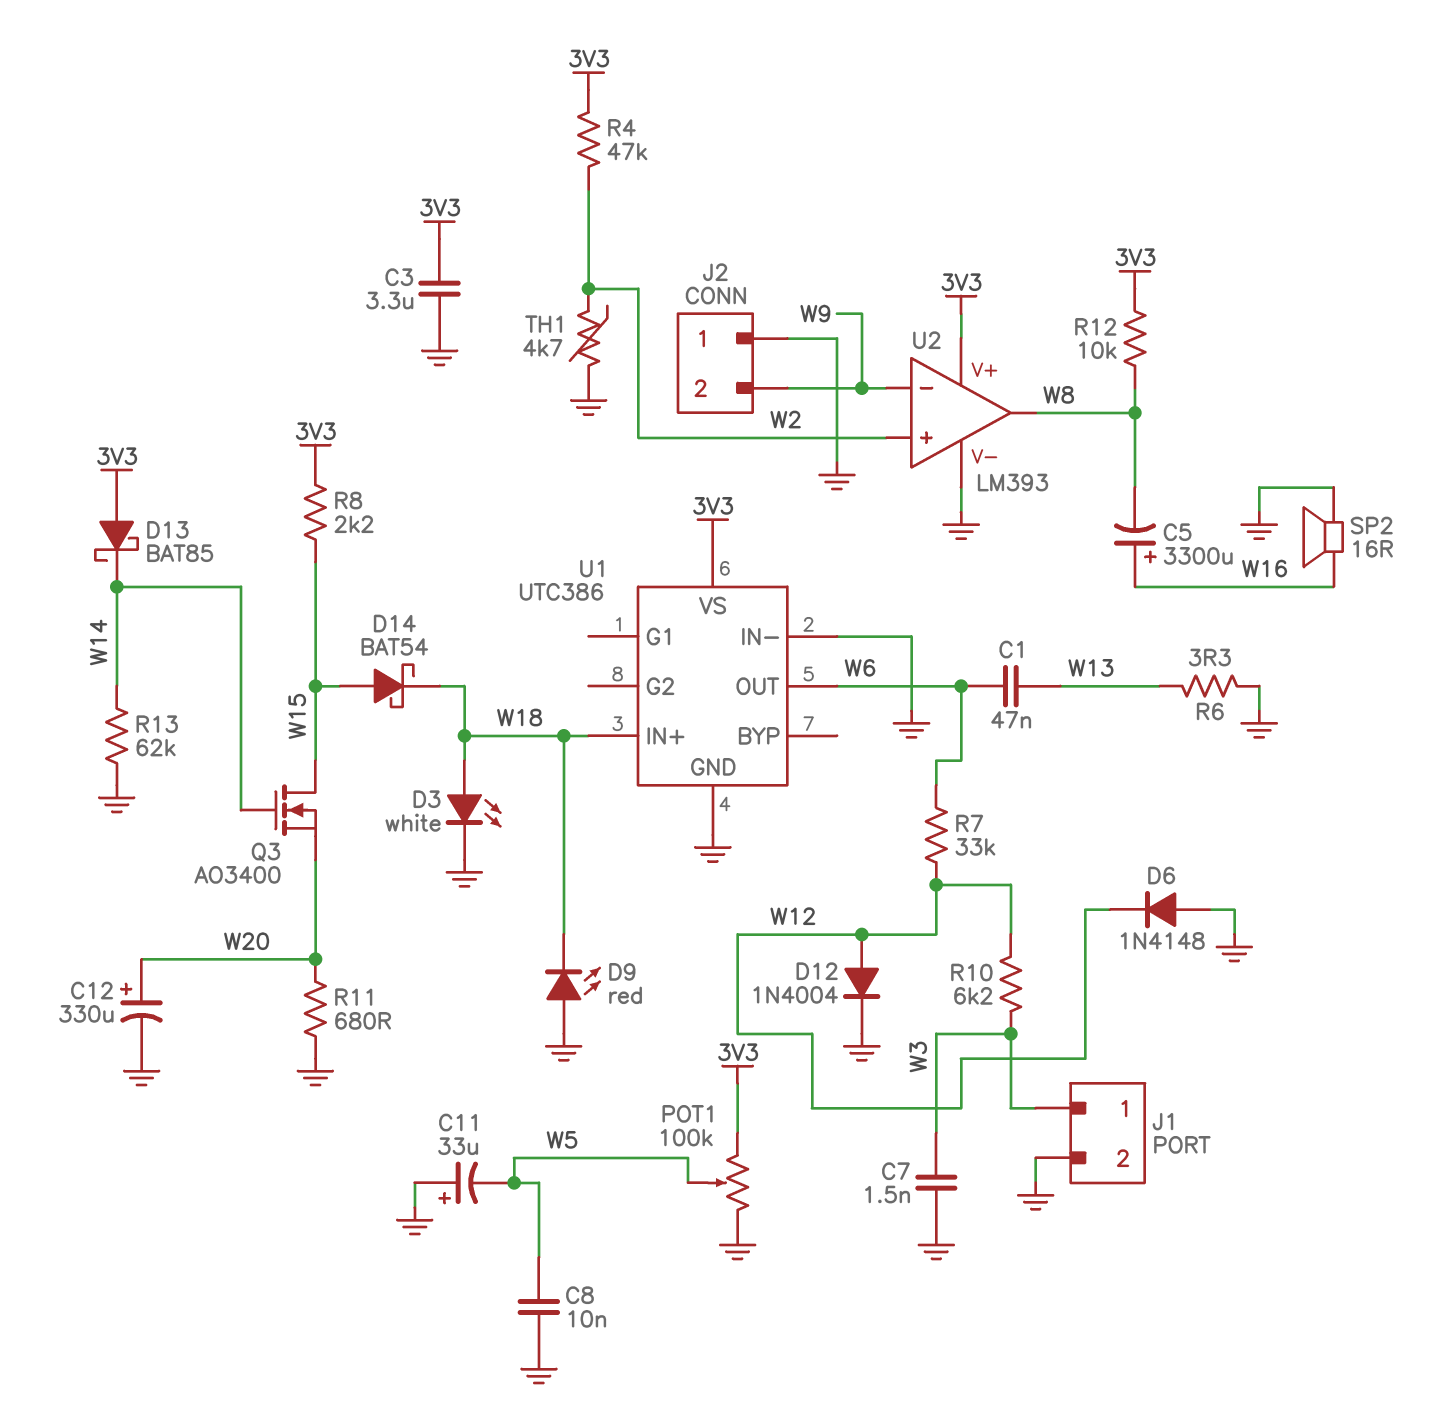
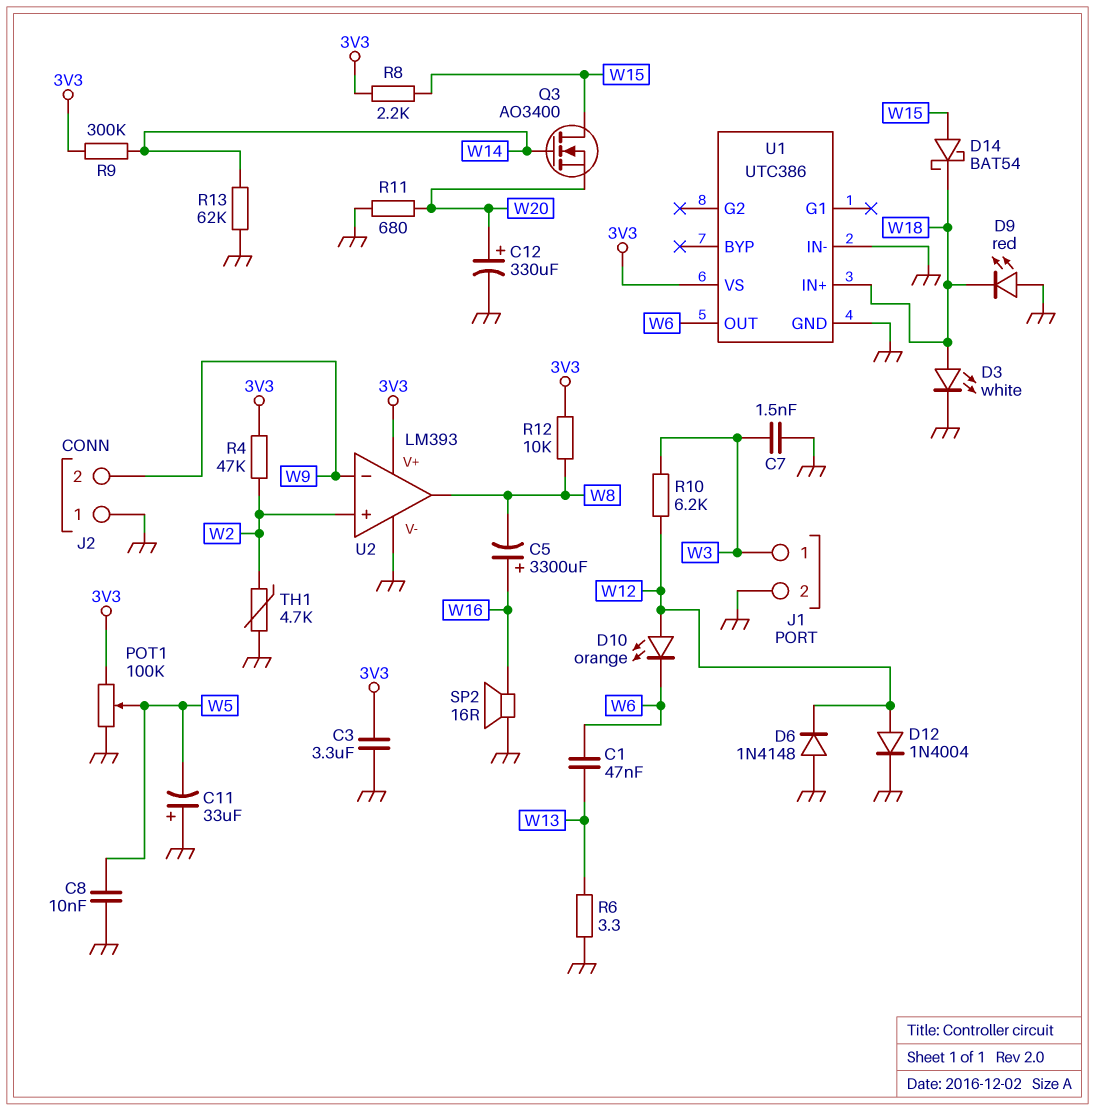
D10: none -> LED orange (A W12, K W6)
D13: schottky BAT85 (A 3V3, K W14) -> none
R7: 33k (W6, W12) -> none
R9: none -> 300k (3V3, W14)

